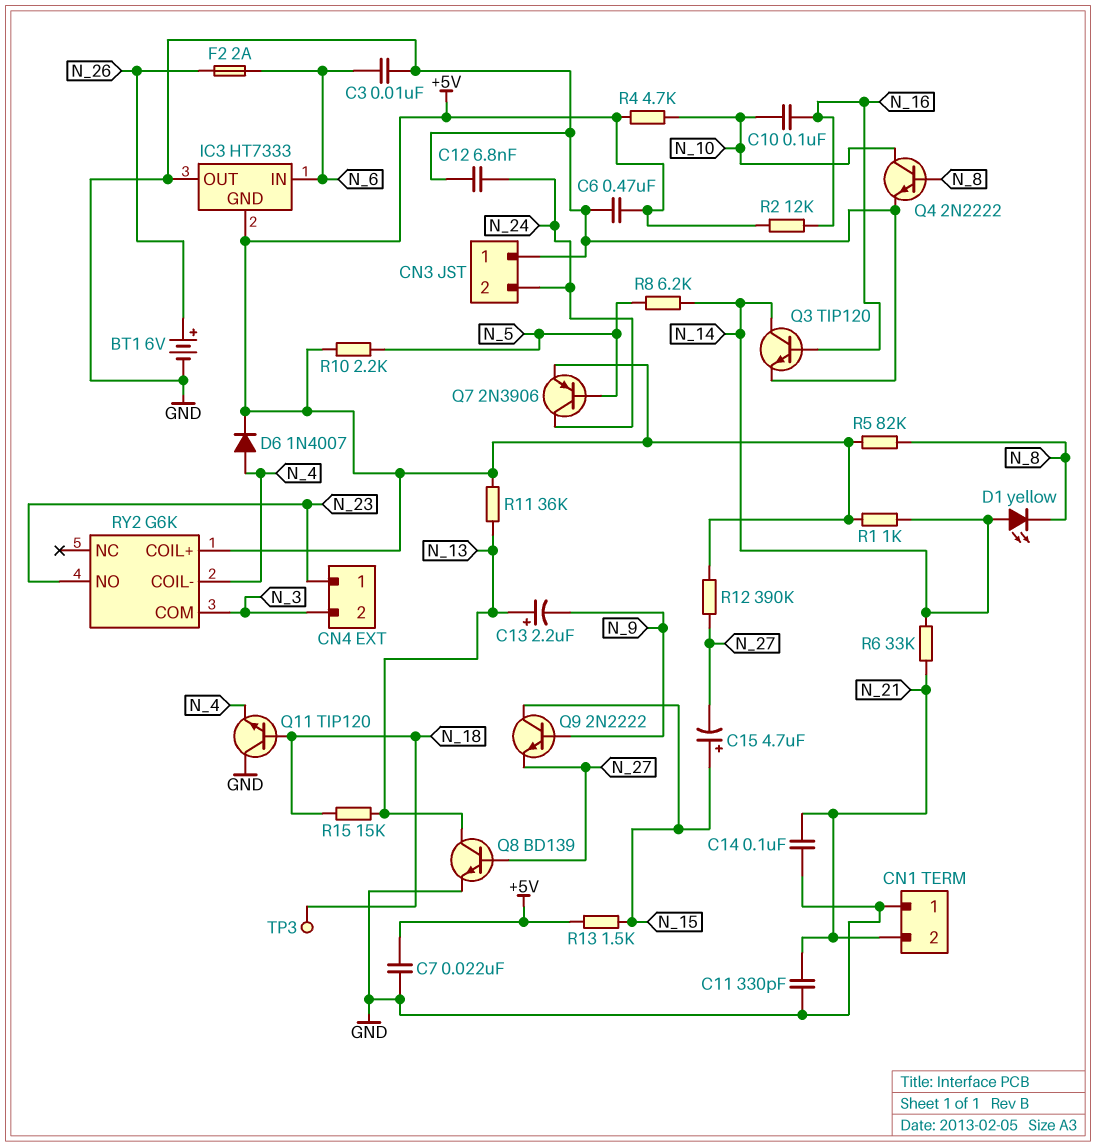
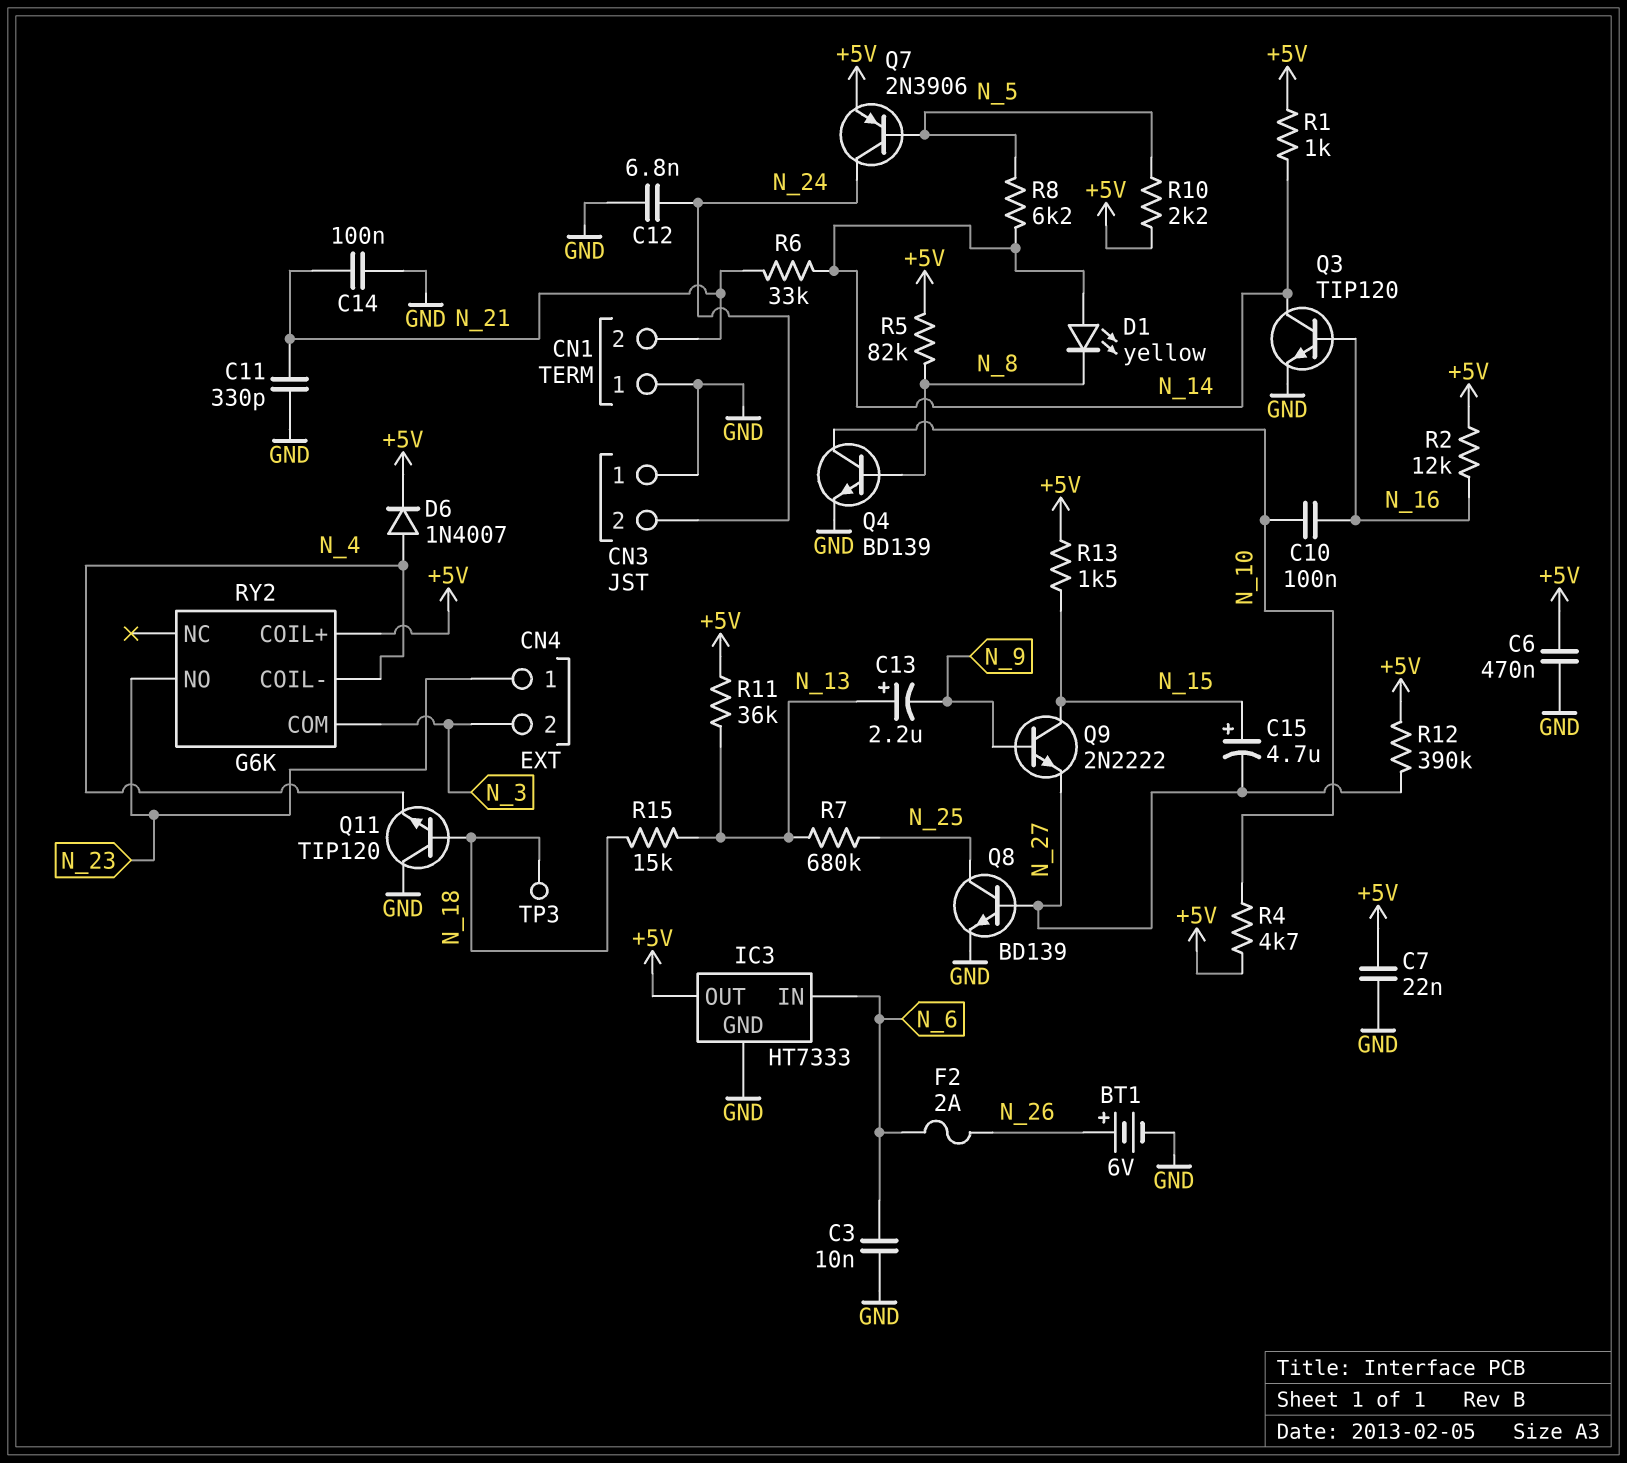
IC3 pin GND: +5V -> GND
IC3 pin OUT: GND -> +5V
Q4: NPN 2N2222 (B N_8, C N_10, E GND) -> NPN BD139 (B N_8, C N_10, E GND)
Q8: NPN BD139 (B N_27, C N_13, E GND) -> NPN BD139 (B N_27, C N_25, E GND)
R7: none -> 680k (N_13, N_25)

